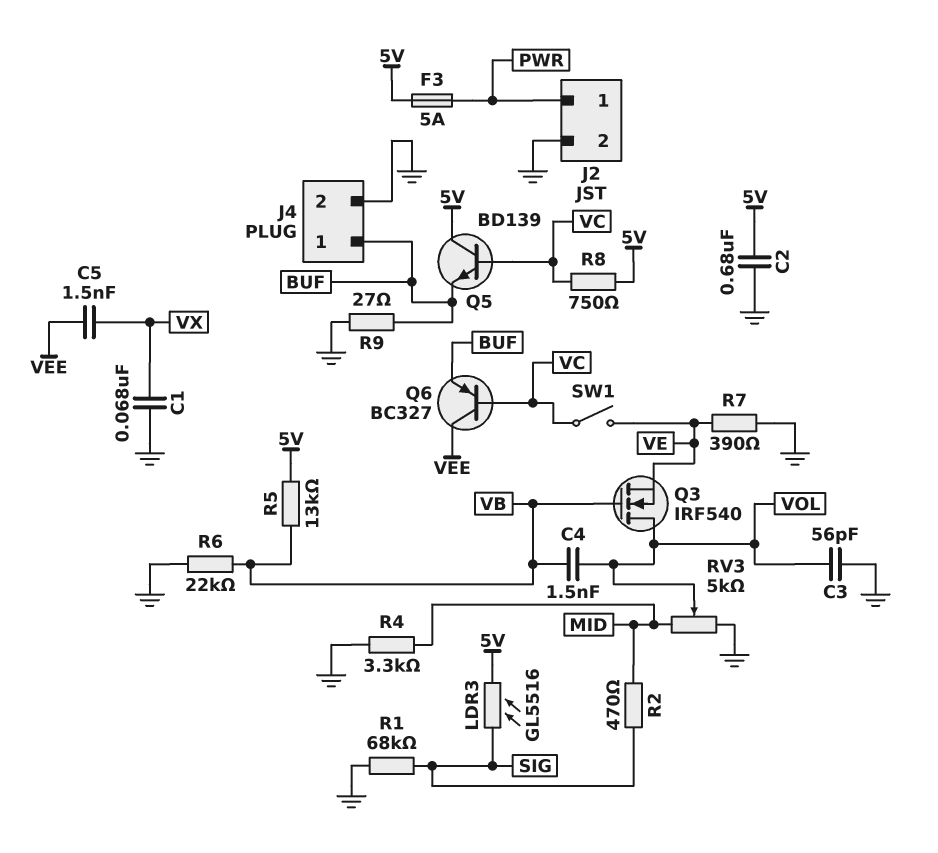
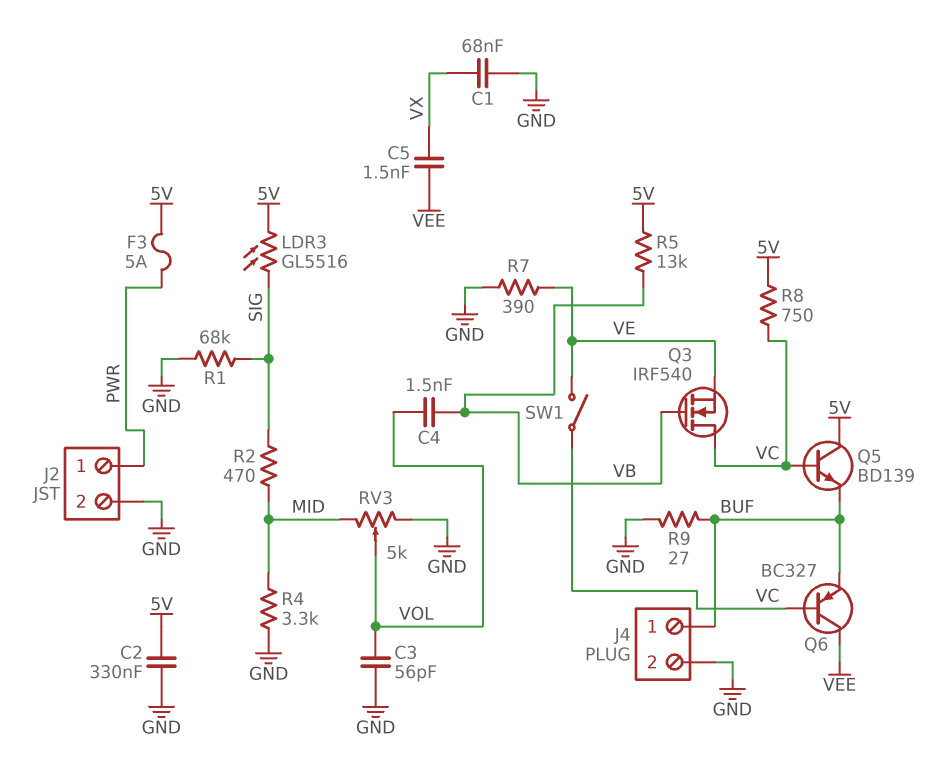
C2: 680nF (5V, GND) -> 330nF (5V, GND)
Q3: NMOS IRF540 (G VB, D VOL, S VE) -> NMOS IRF540 (G VB, D VC, S VE)
R6: 22k (GND, VB) -> none

